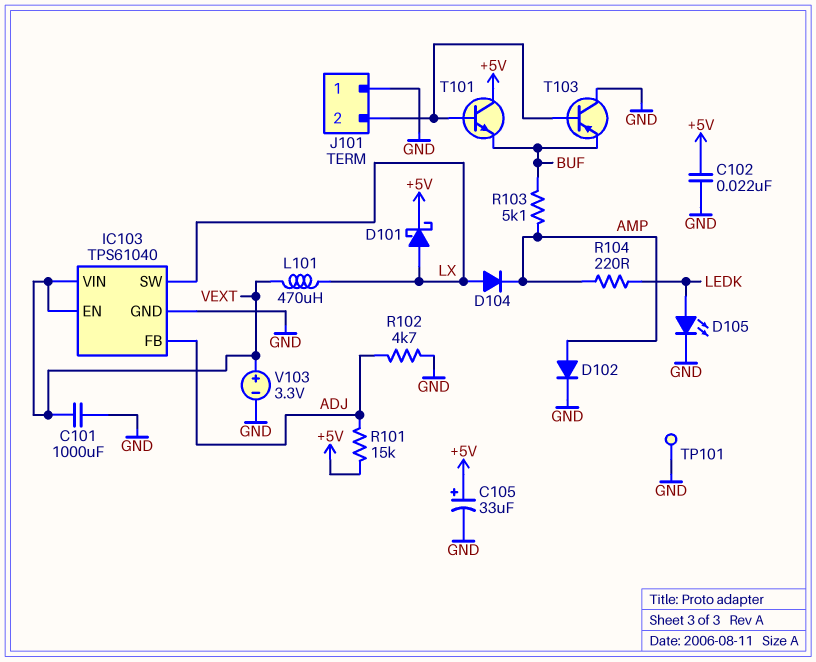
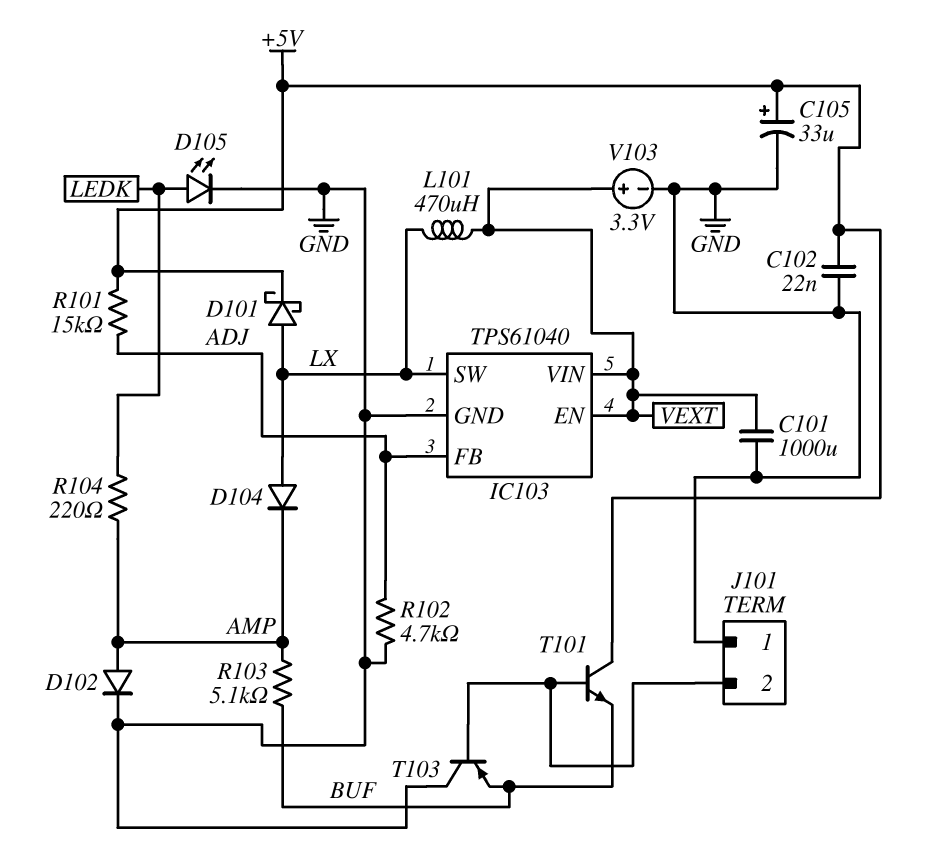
TP101: test point (GND) -> none

